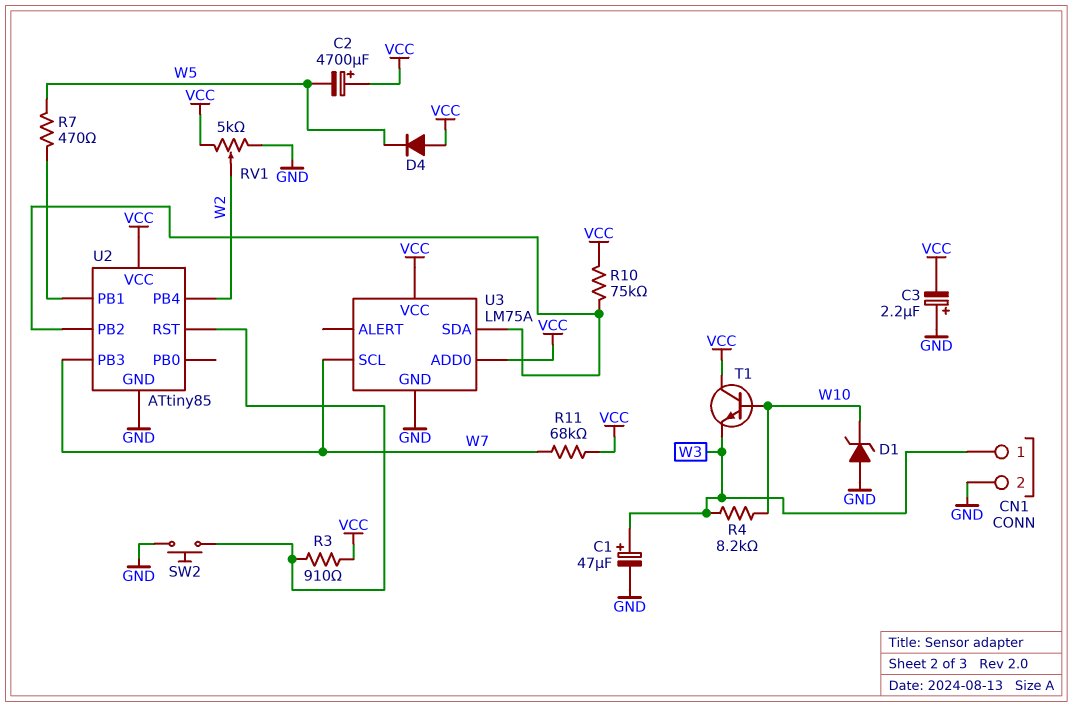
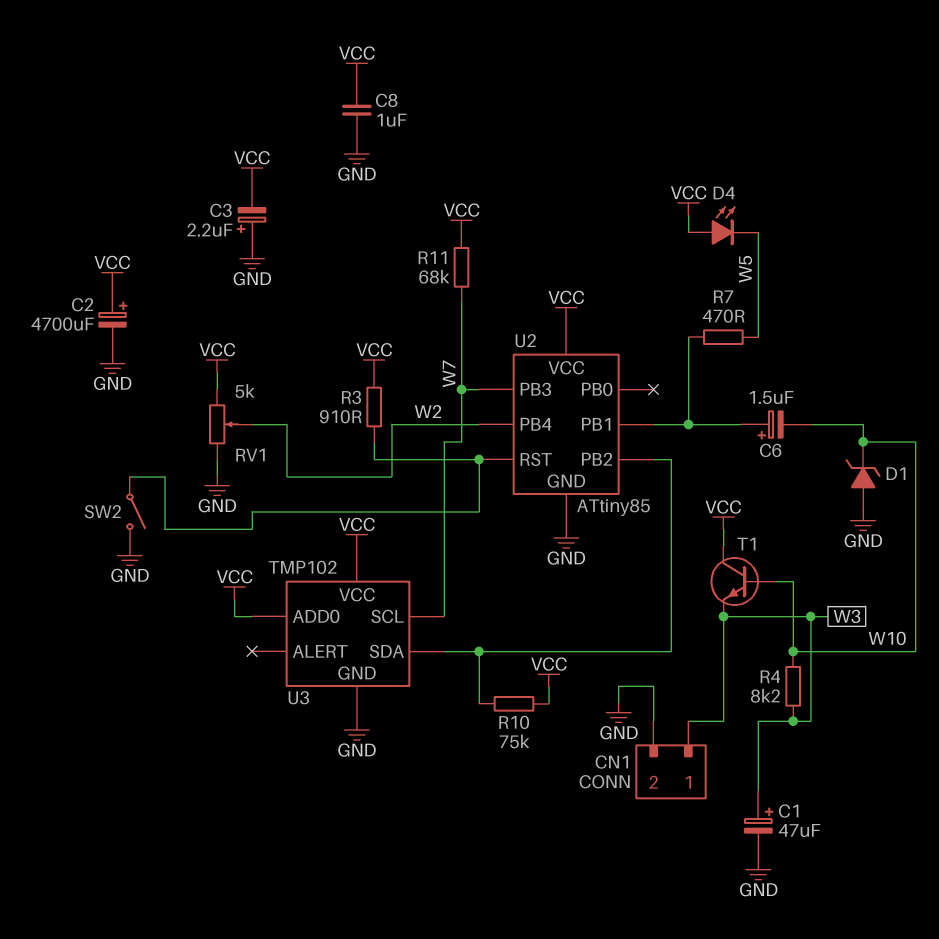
C2: 4700uF (plus VCC, minus W5) -> 4700uF (plus VCC, minus GND)
C6: none -> 1.5uF (plus U2/PB1, minus W10)
C8: none -> 1uF (GND, VCC)
D4: diode (A VCC, K W5) -> LED (A VCC, K W5)
SW2: button (GND, U2/RST) -> switch (GND, U2/RST)
U3: LM75A -> TMP102

